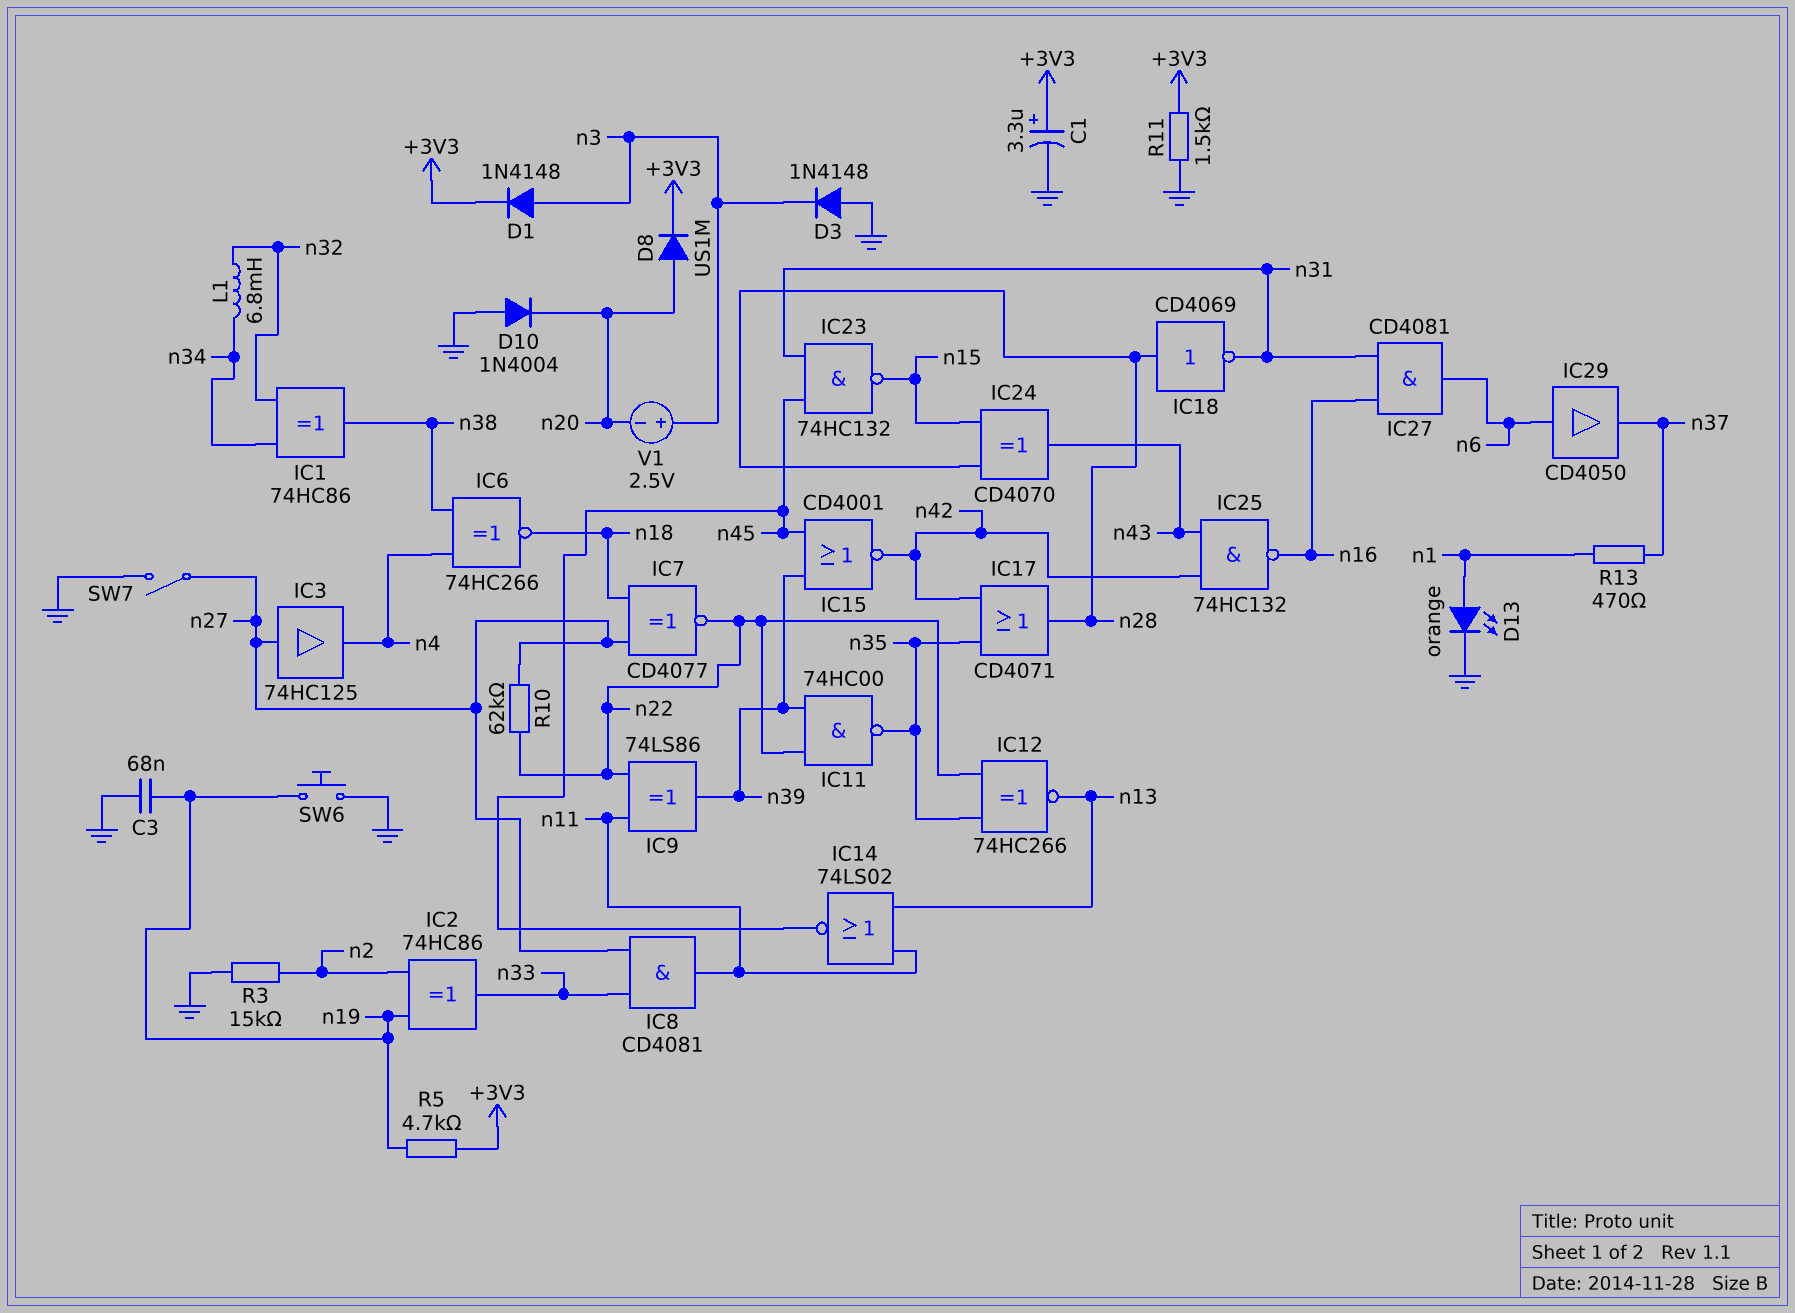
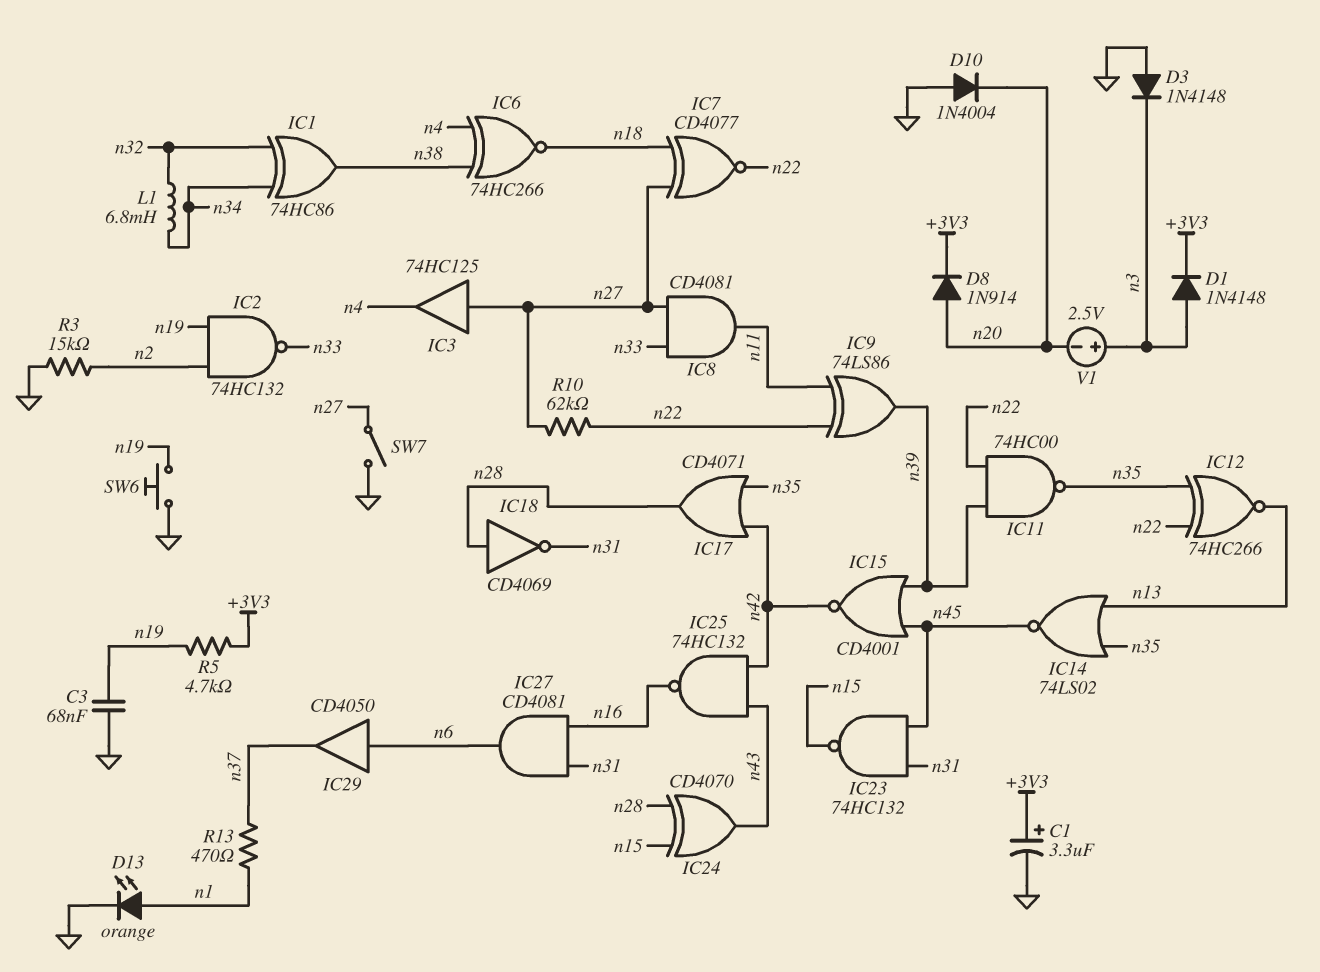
D8: diode US1M (A n20, K +3V3) -> diode 1N914 (A n20, K +3V3)
IC2: XOR 74HC86 (in n2, in n19, out n33) -> NAND 74HC132 (in n2, in n19, out n33)
IC14: NOR 74LS02 (in n11, in n13, out n45) -> NOR 74LS02 (in n13, in n35, out n45)
R11: 1.5k (+3V3, GND) -> none

